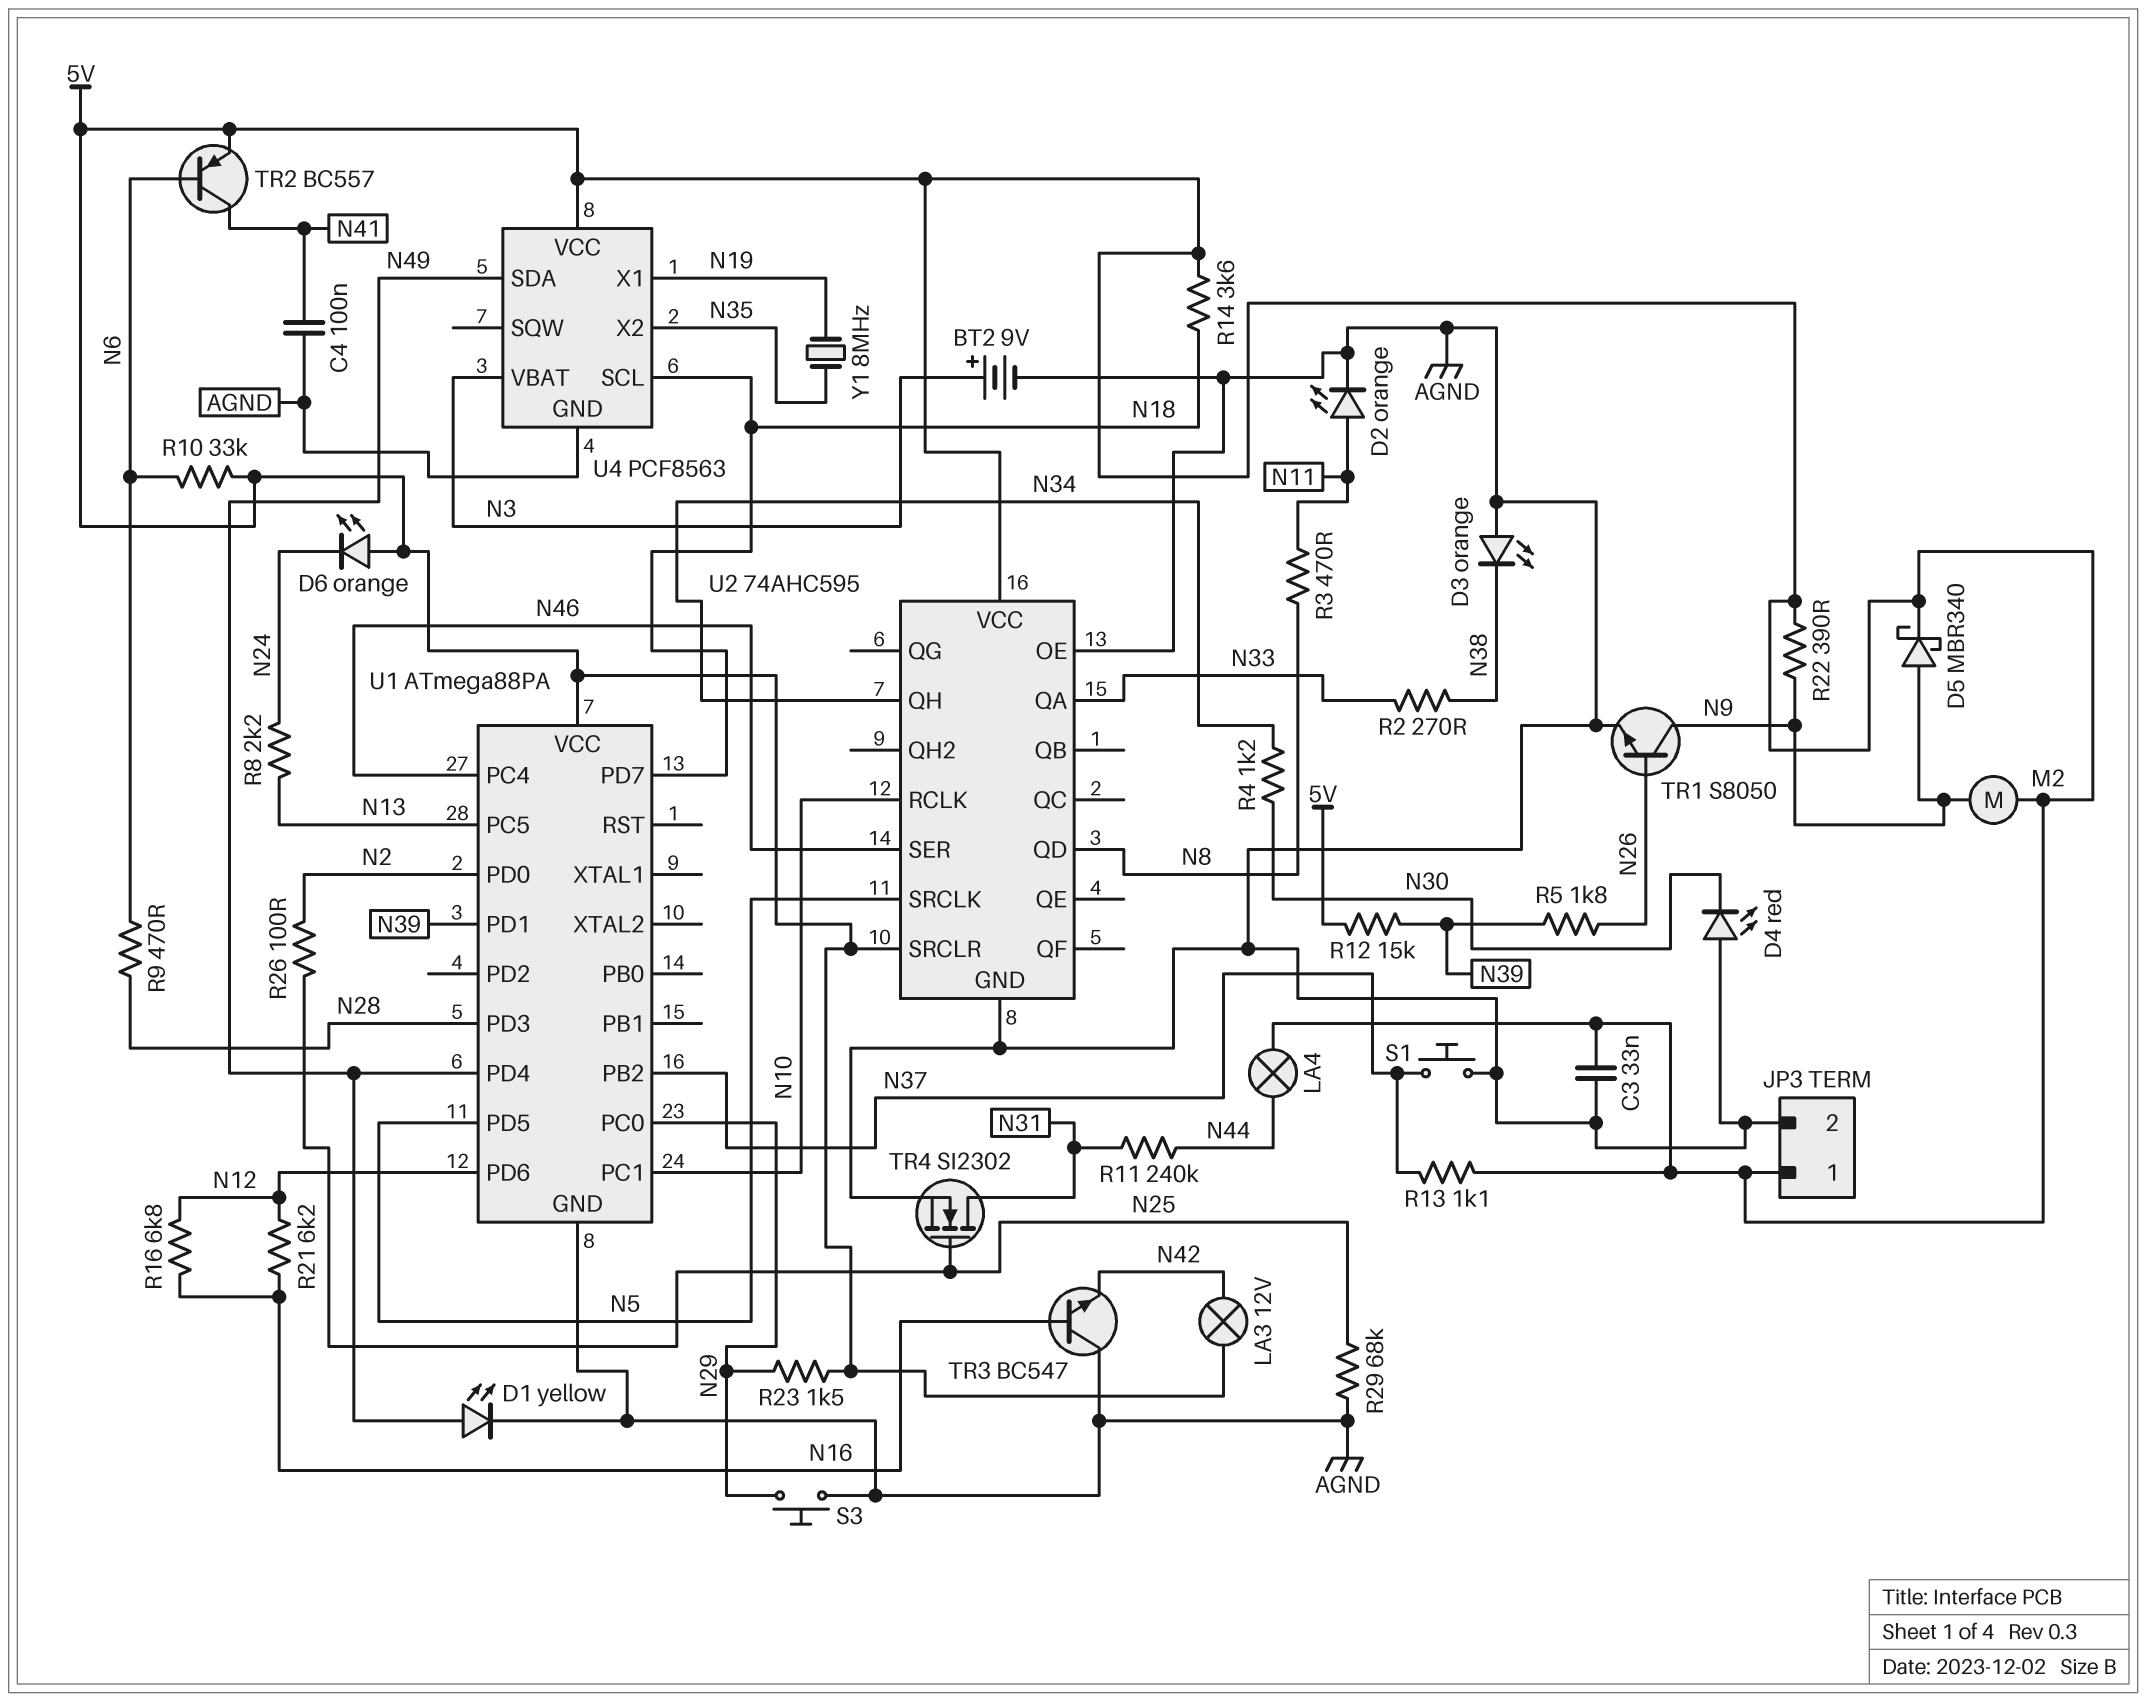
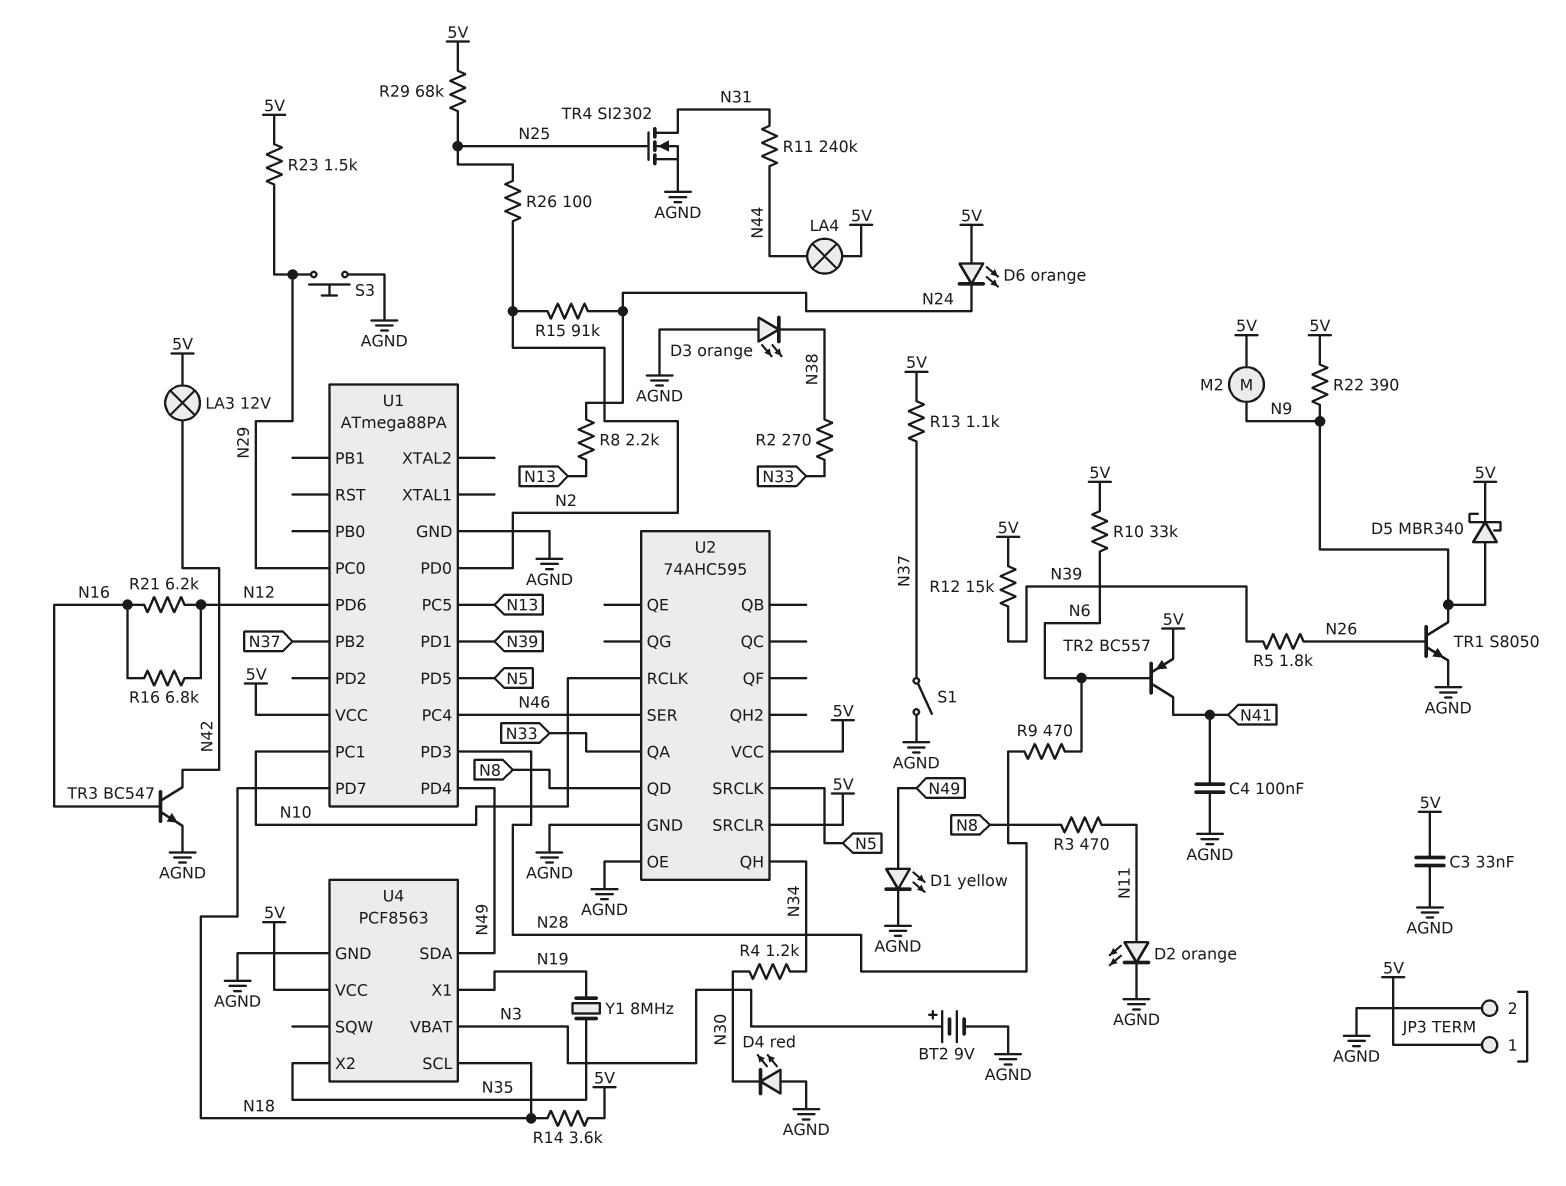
R15: none -> 91k (N2, N24)
R29: 68k (AGND, N25) -> 68k (5V, N25)
S1: button (AGND, N37) -> switch (AGND, N37)
TR3: NPN BC547 (B N16, C AGND, E N42) -> NPN BC547 (B N16, C N42, E AGND)

